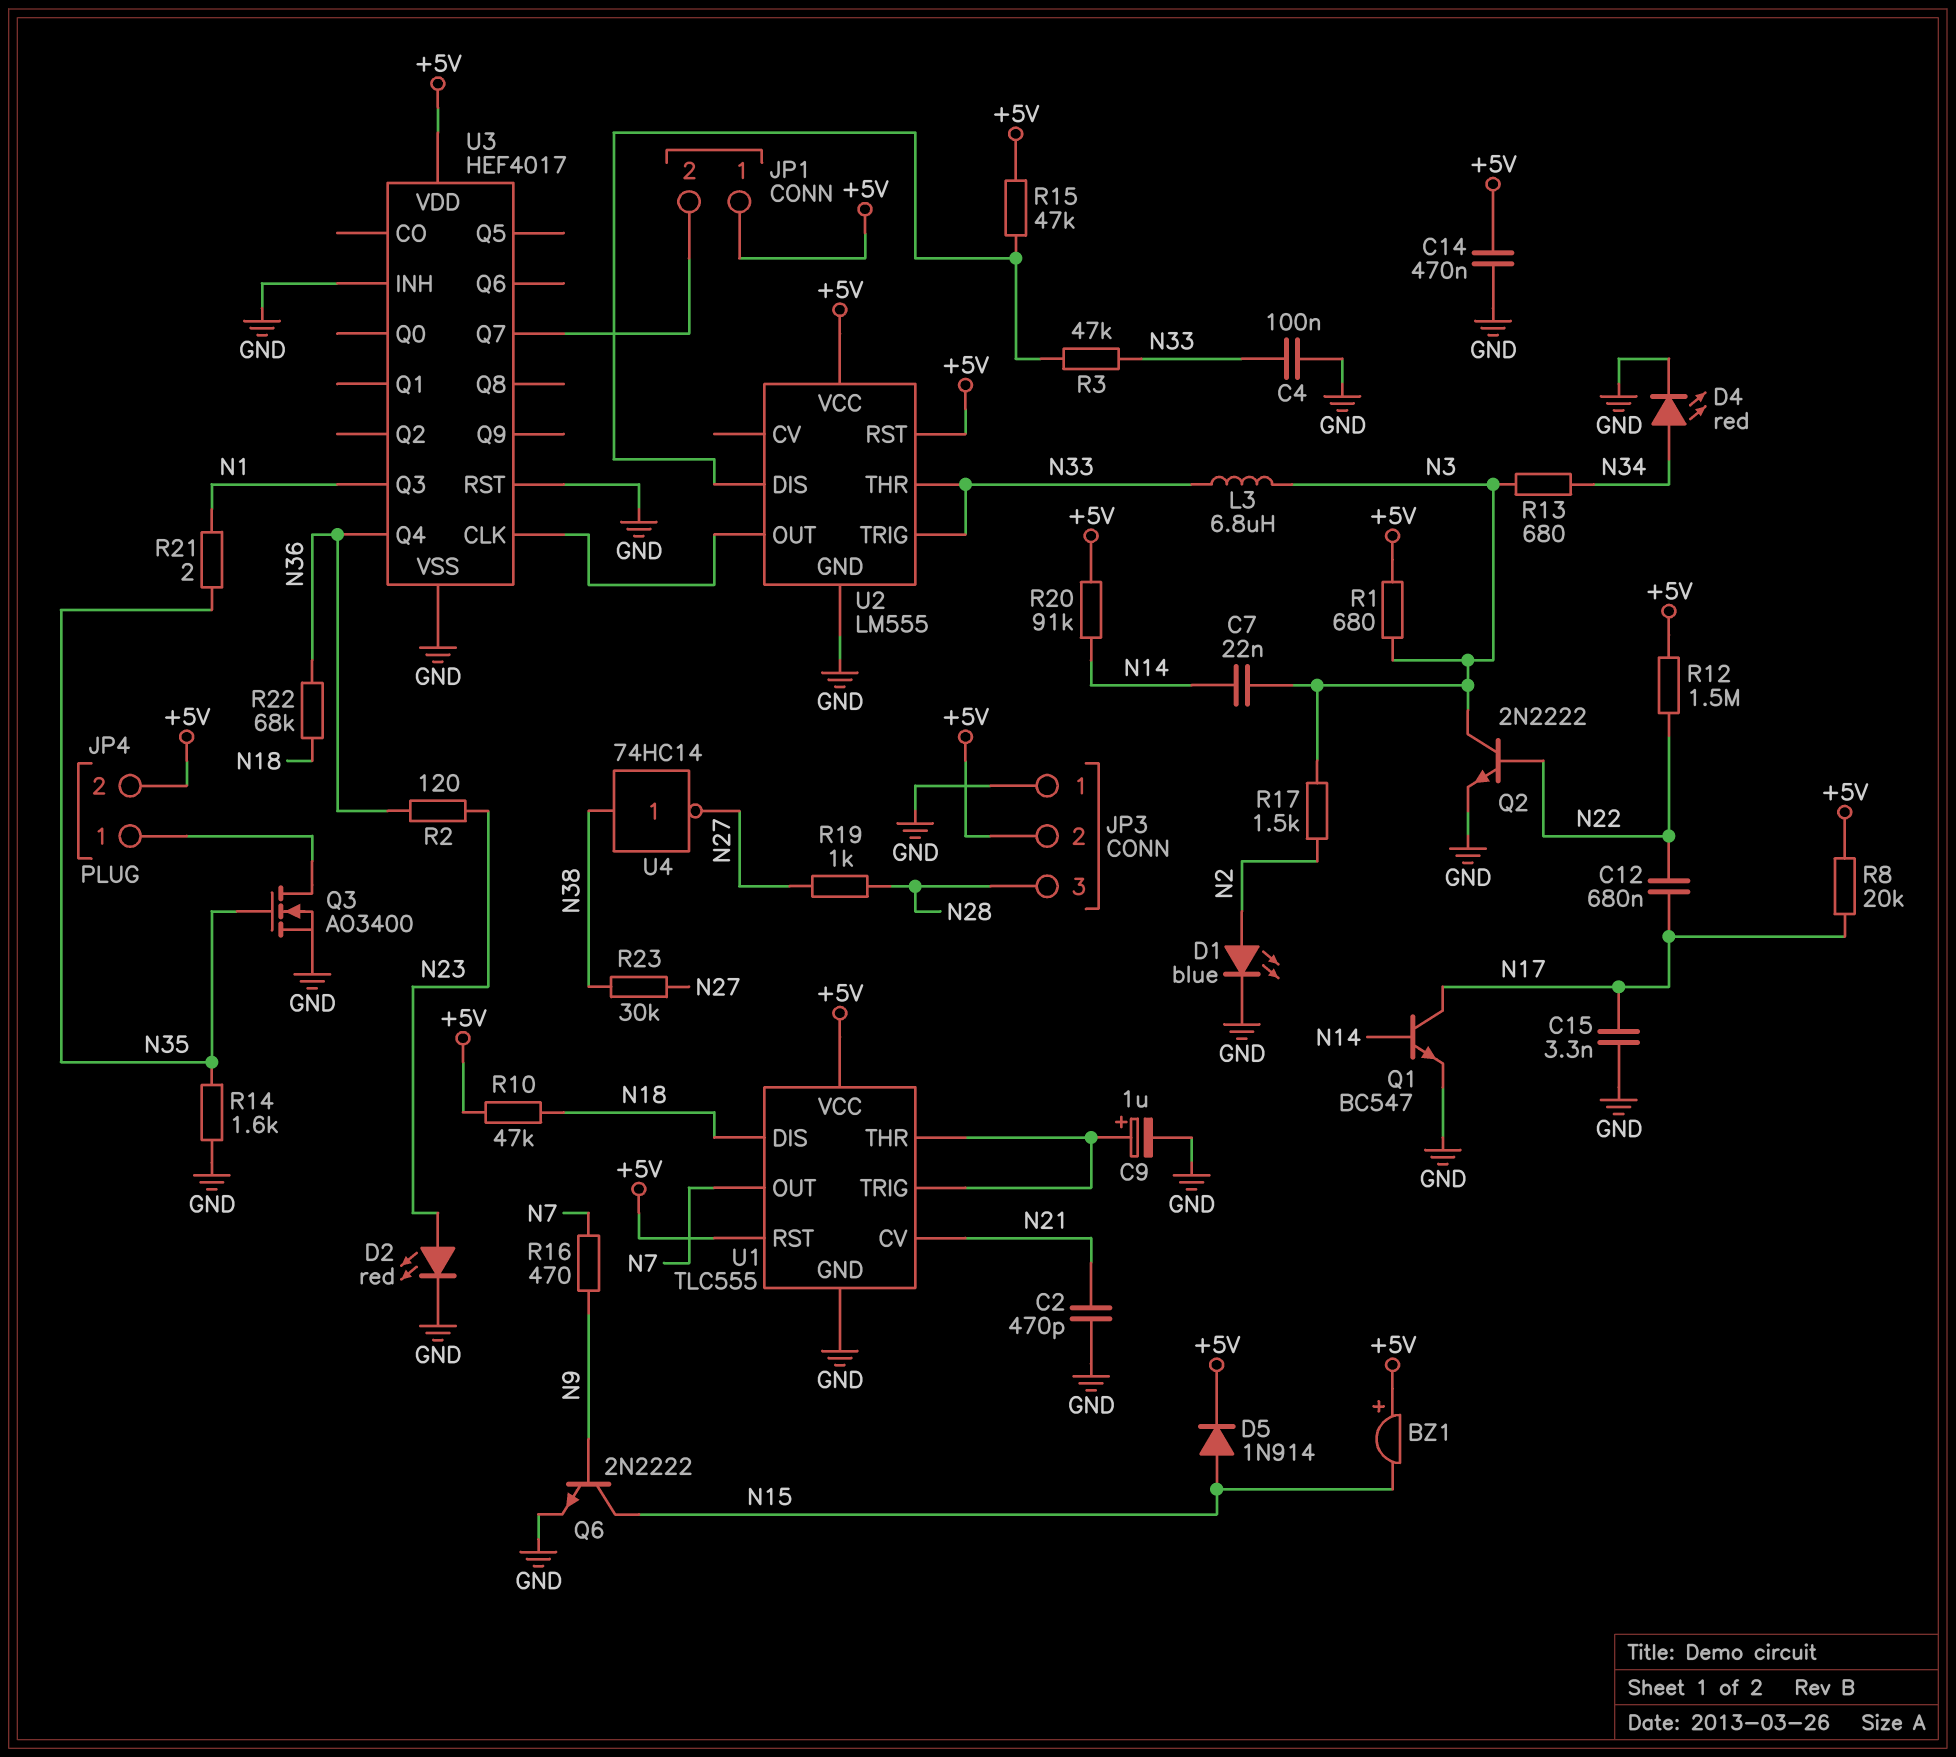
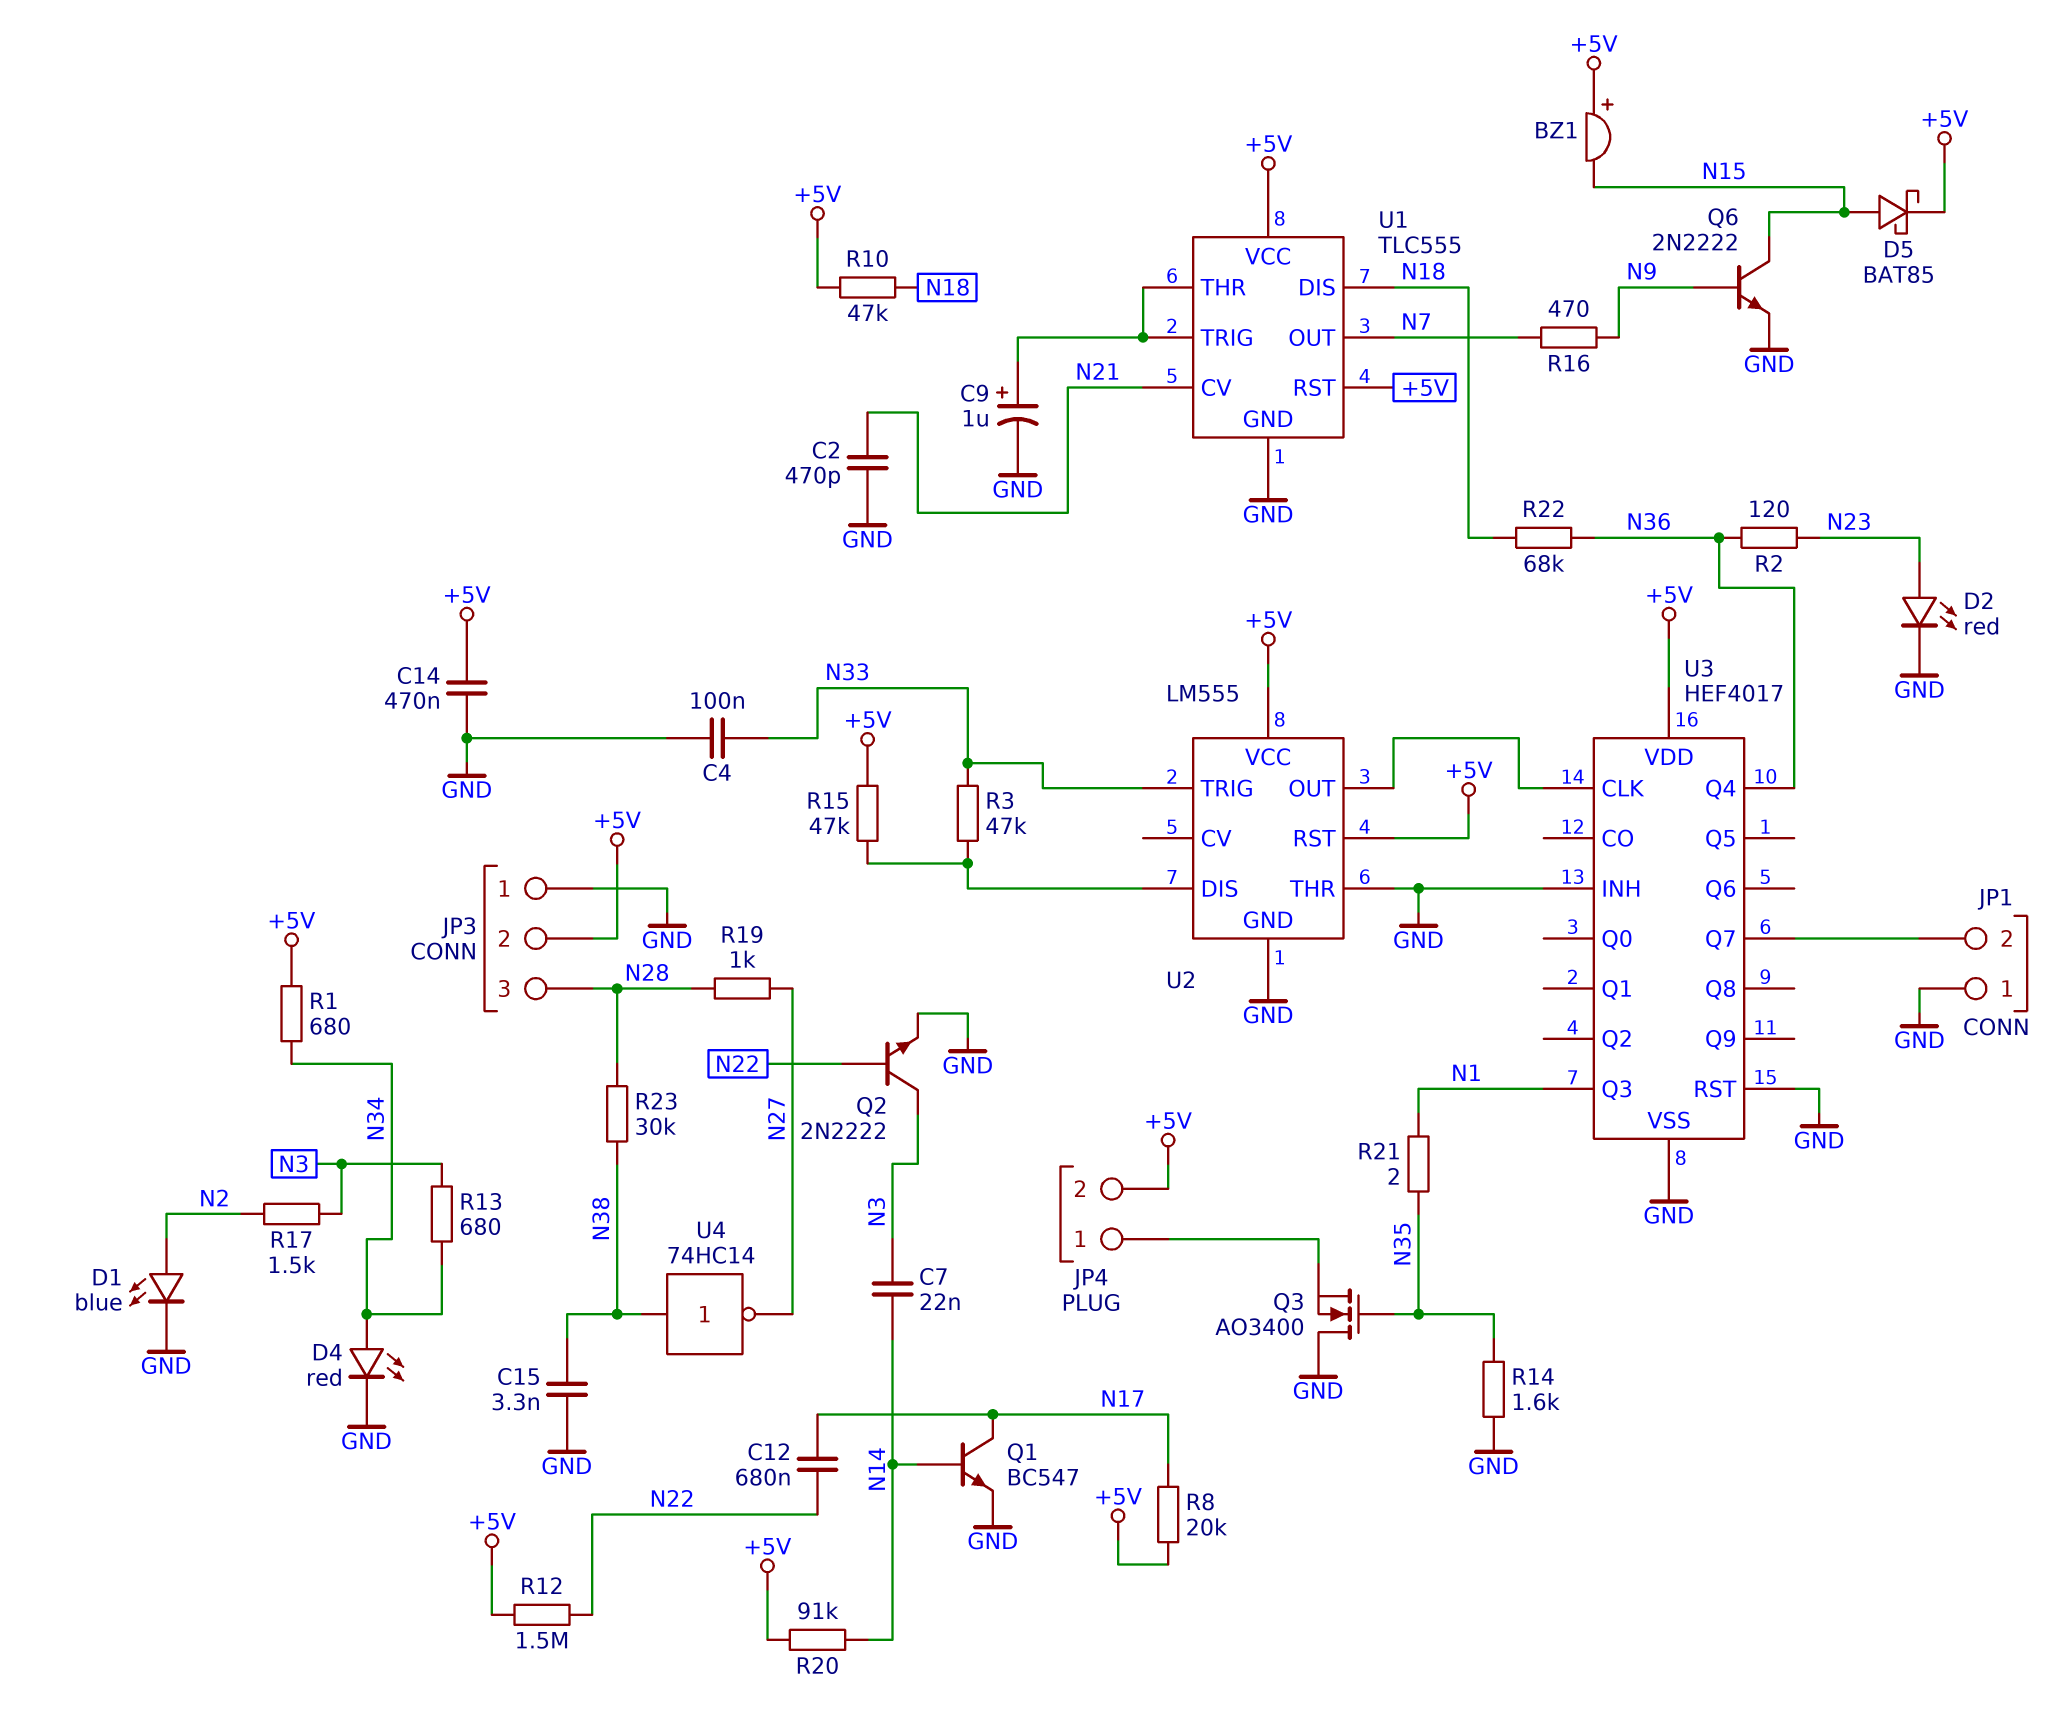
C15: 3.3nF (GND, N17) -> 3.3nF (GND, N38)
D5: diode 1N914 (A N15, K +5V) -> schottky BAT85 (A N15, K +5V)
JP1 pin 1: +5V -> GND
L3: 6.8uH (N3, N33) -> none
Q3: NMOS AO3400 (G N35, D JP4/1, S GND) -> NMOS AO3400 (G N35, D GND, S JP4/1)
R1: 680 (+5V, N3) -> 680 (+5V, N34)
R23: 30k (N27, N38) -> 30k (N28, N38)
U2 pin THR: N33 -> GND

